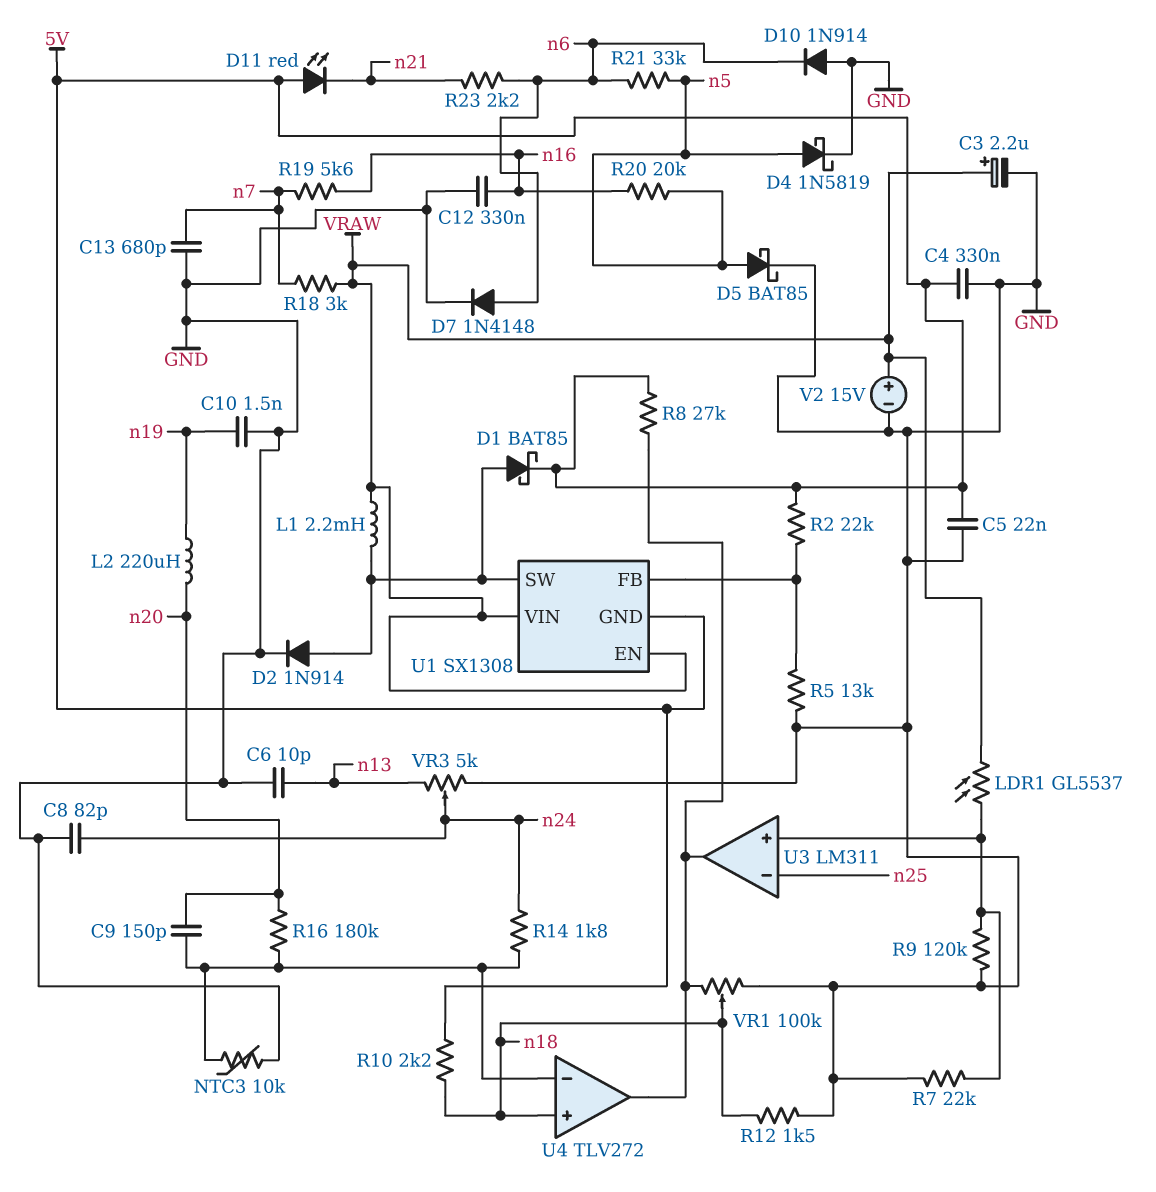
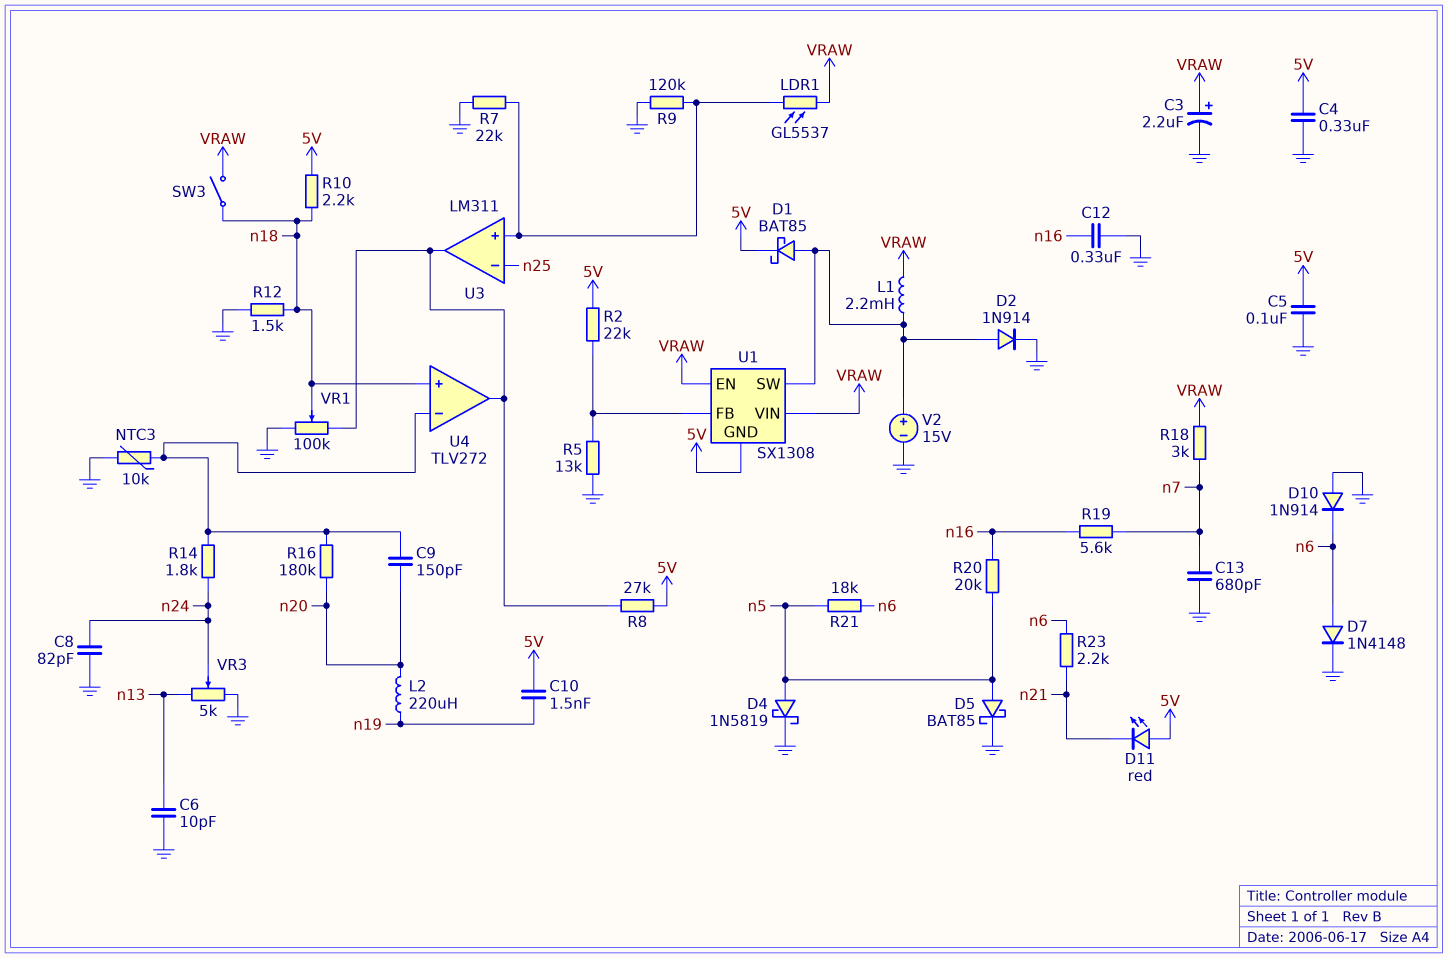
C5: 22nF (5V, GND) -> 100nF (5V, GND)
C10: 1.5nF (GND, n19) -> 1.5nF (5V, n19)
R21: 33k (n5, n6) -> 18k (n5, n6)
SW3: none -> switch (VRAW, n18)
V2: 15V (plus VRAW, minus GND) -> 15V (plus U1/SW, minus GND)

